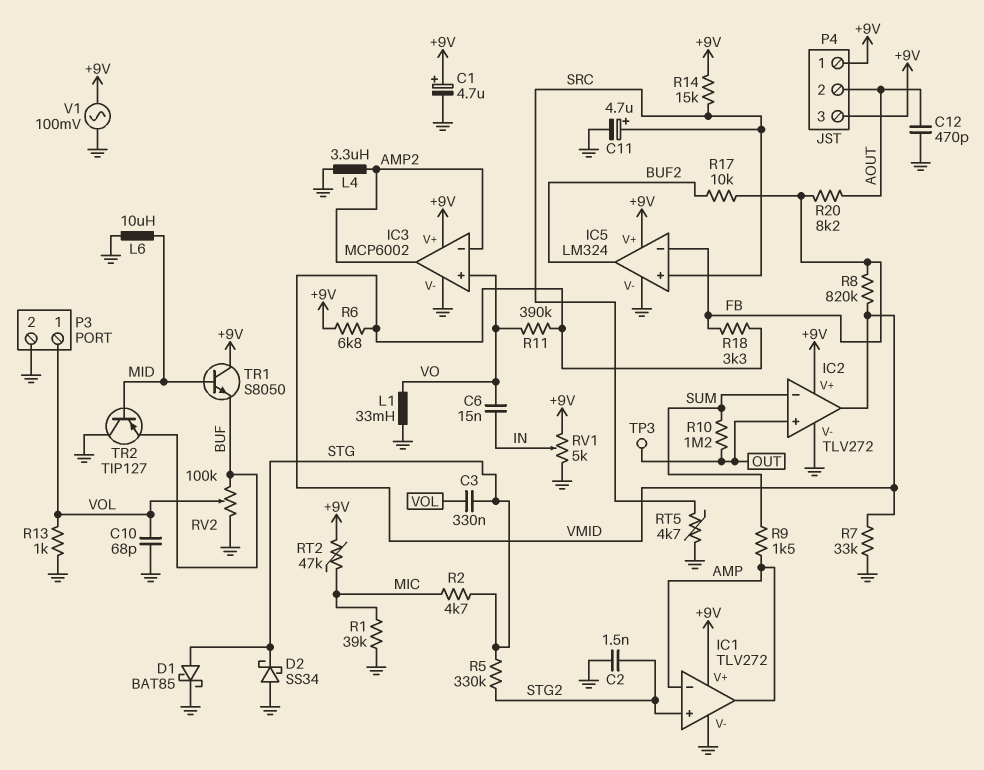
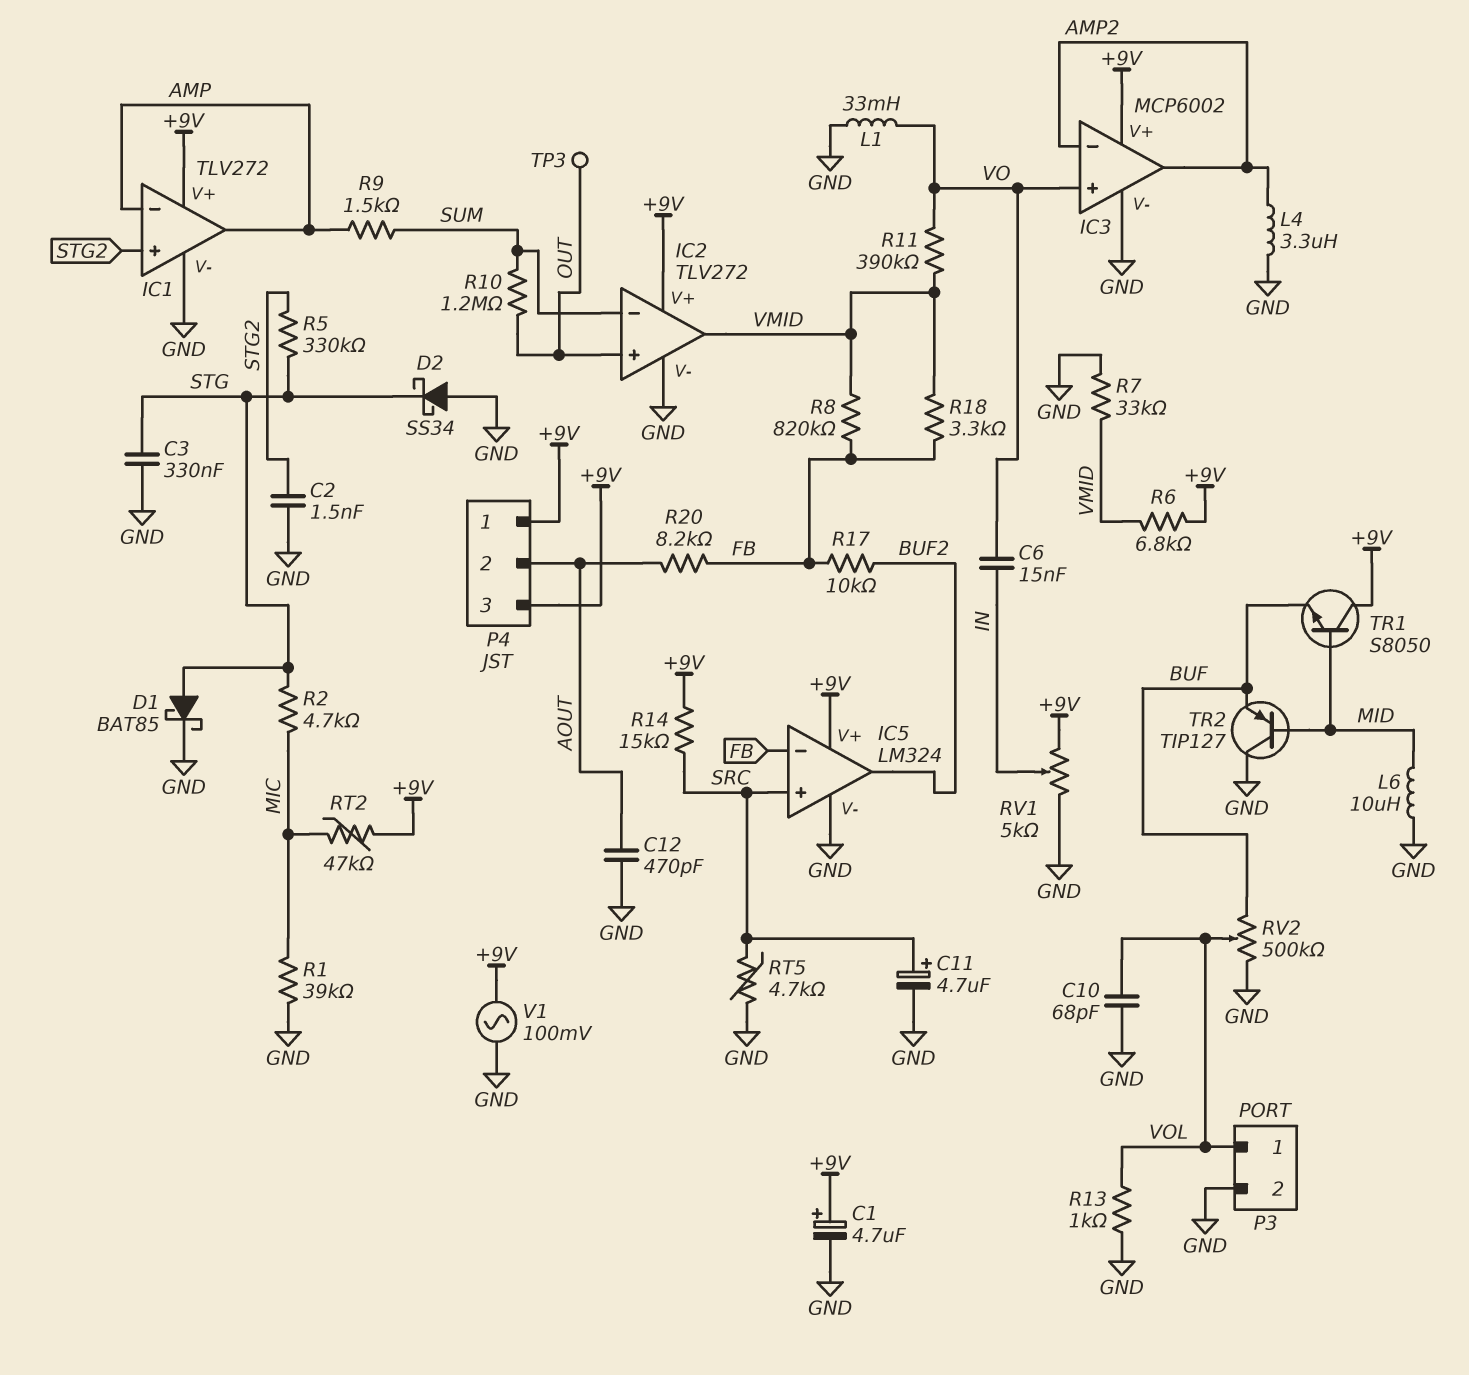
C3: 330nF (STG, VOL) -> 330nF (GND, STG)
RV2: 100k (BUF, GND, wiper VOL) -> 500k (BUF, GND, wiper VOL)

